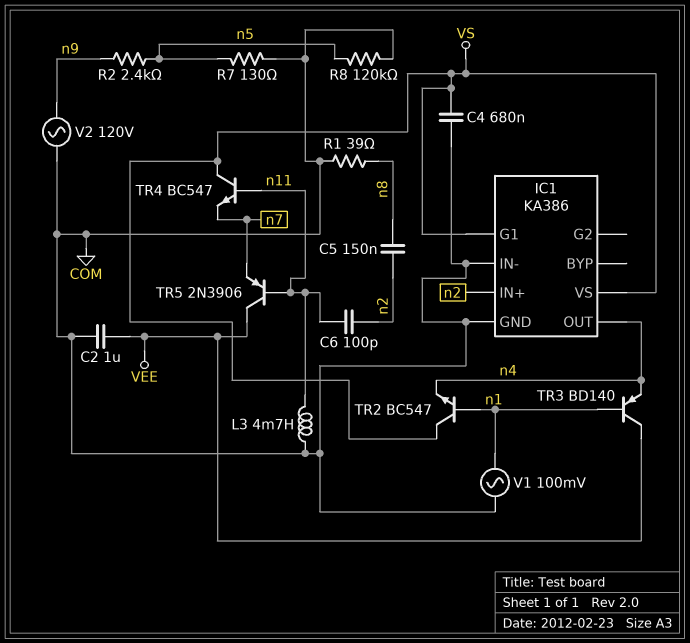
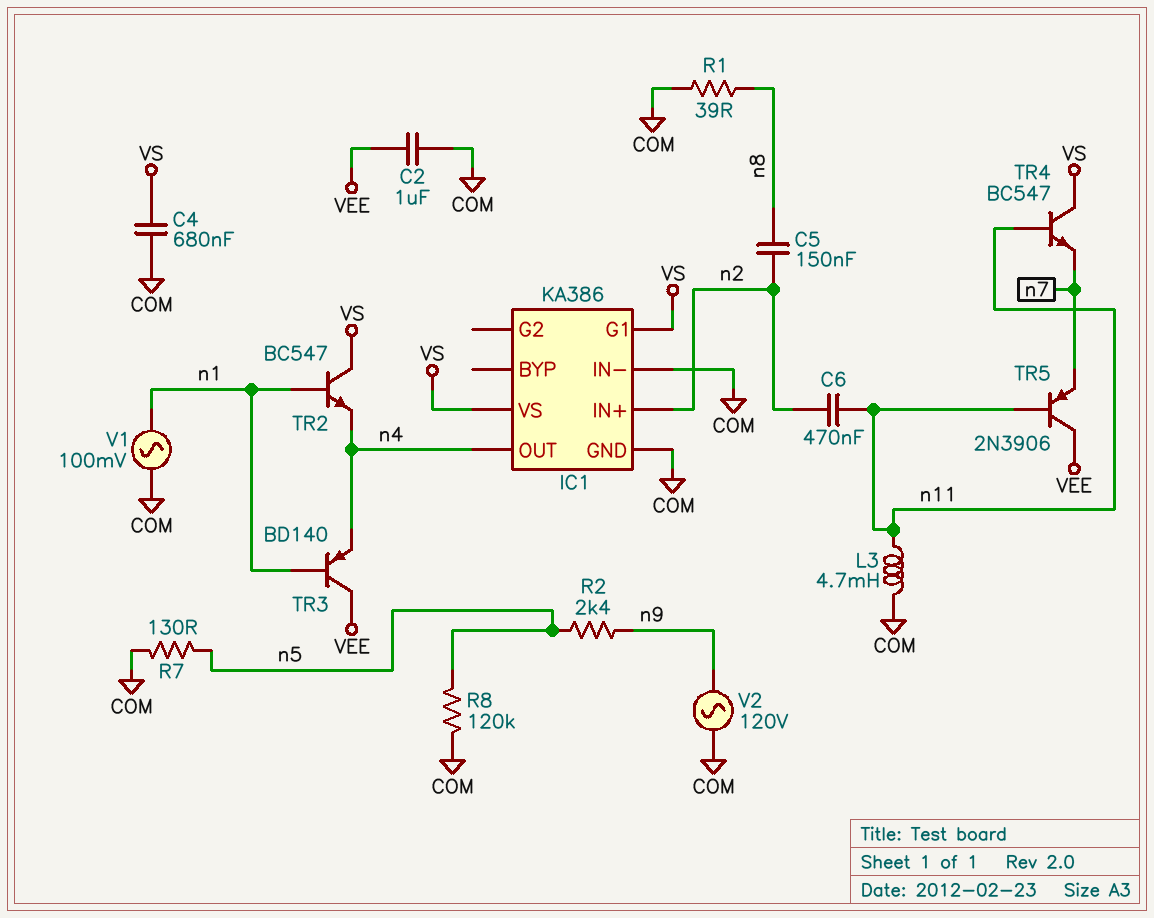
C6: 100pF (n2, n11) -> 470nF (n2, n11)

